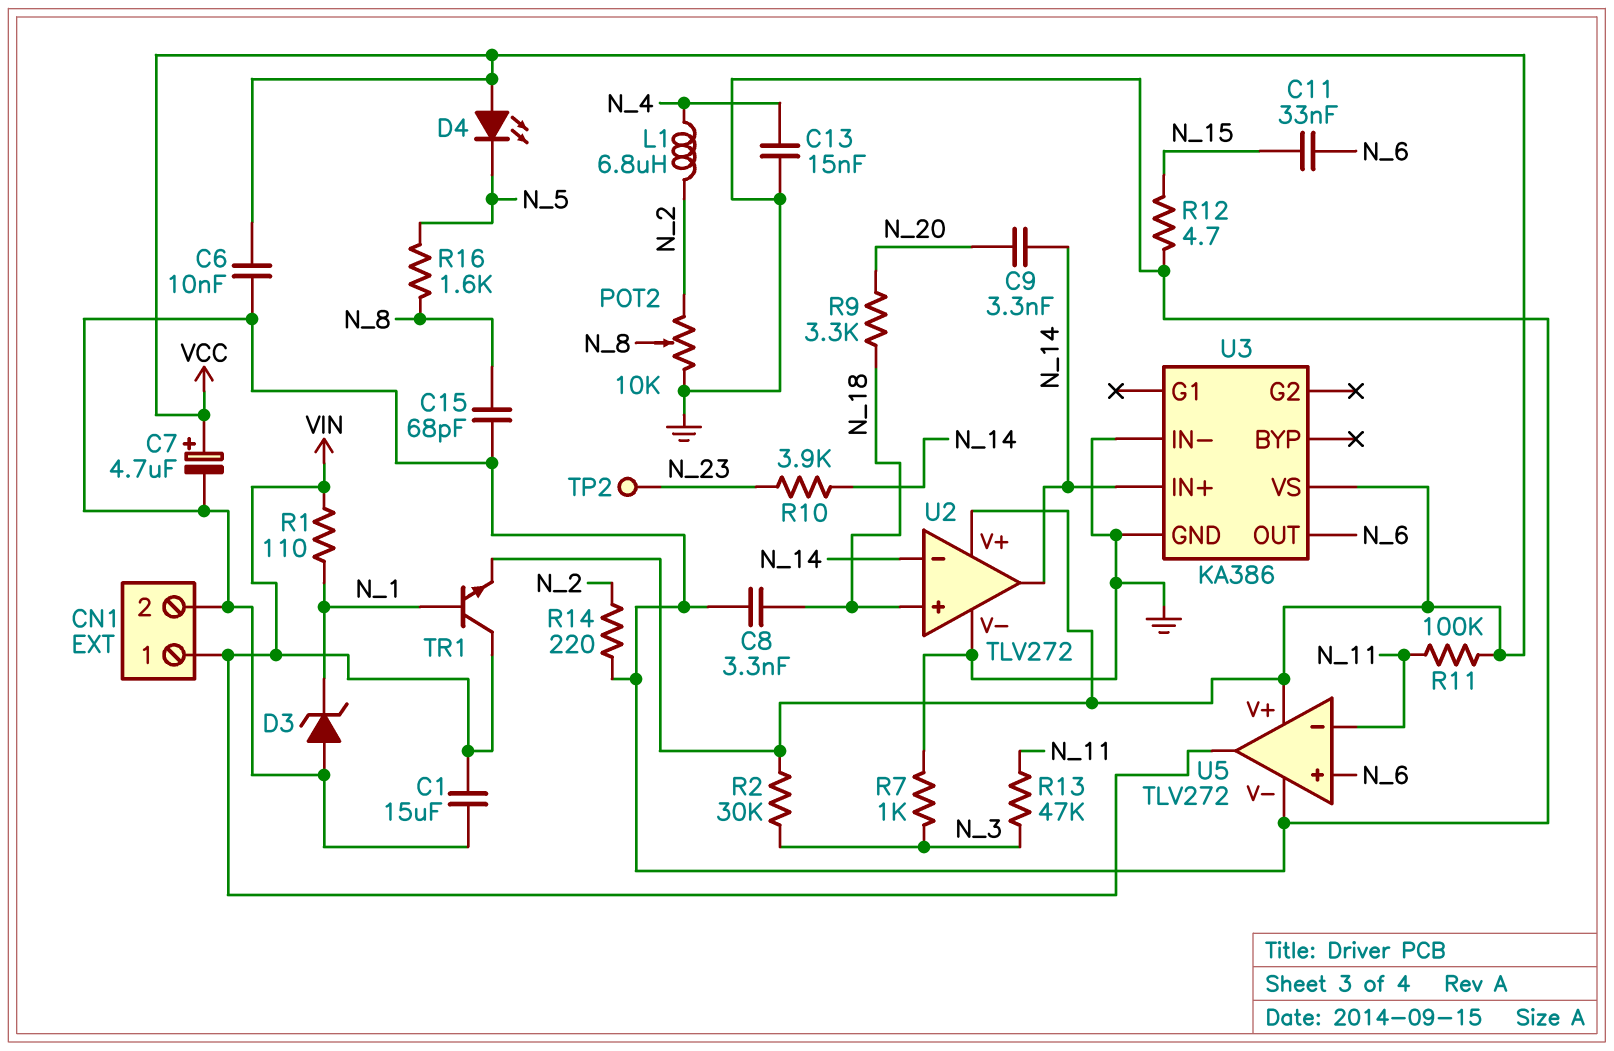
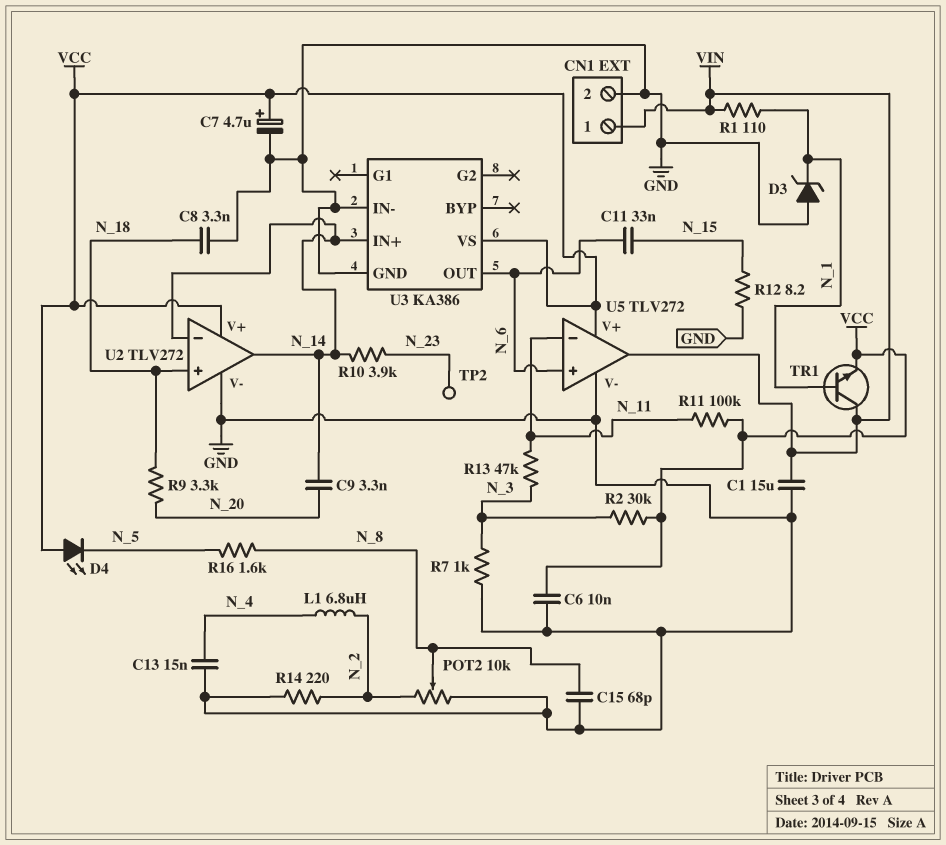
R12: 4.7 (GND, N_15) -> 8.2 (GND, N_15)

